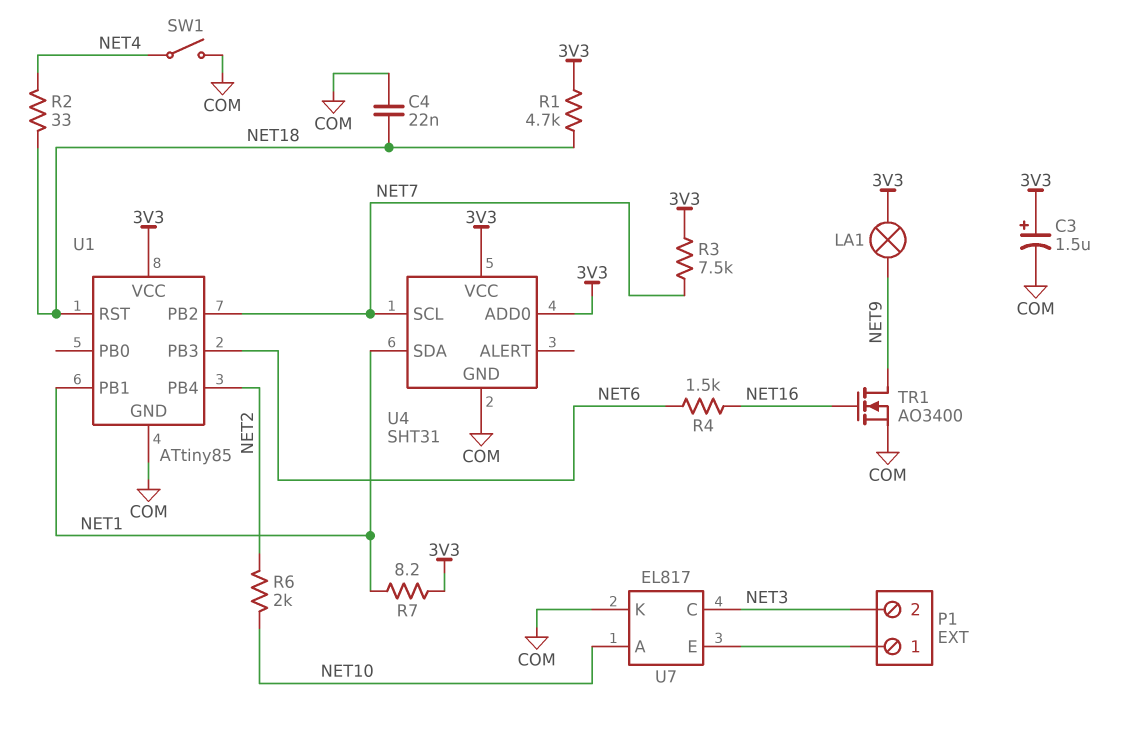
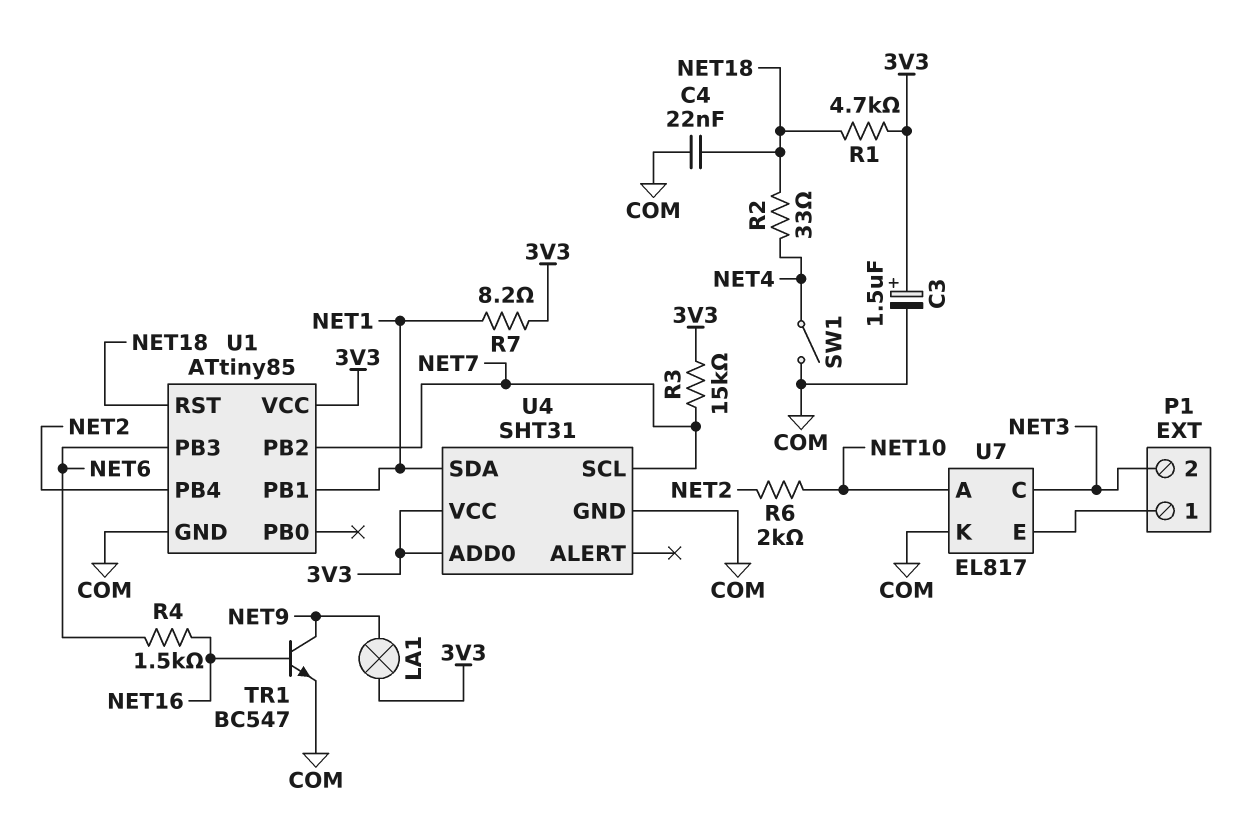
R3: 7.5k (3V3, NET7) -> 15k (3V3, NET7)
TR1: NMOS AO3400 (G NET16, D NET9, S COM) -> NPN BC547 (B NET16, C NET9, E COM)

